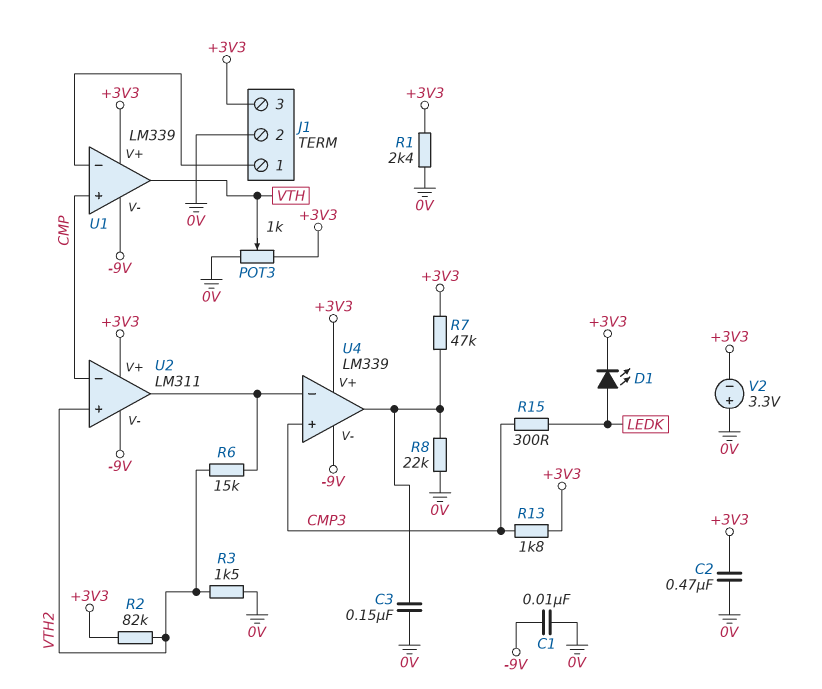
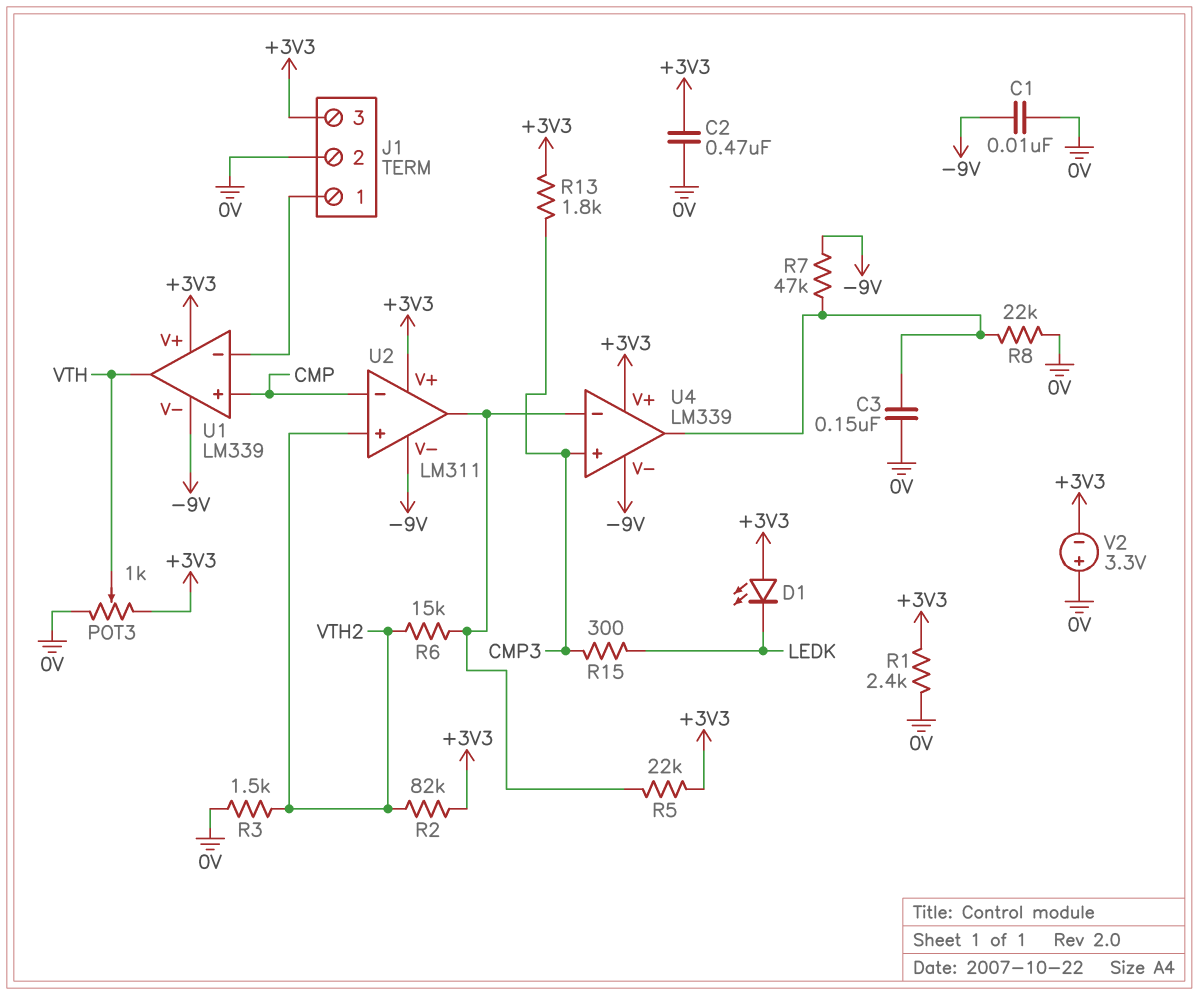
D1: LED (A LEDK, K +3V3) -> LED (A +3V3, K LEDK)
R5: none -> 22k (+3V3, U2/out)
R7: 47k (+3V3, U4/out) -> 47k (-9V, U4/out)

